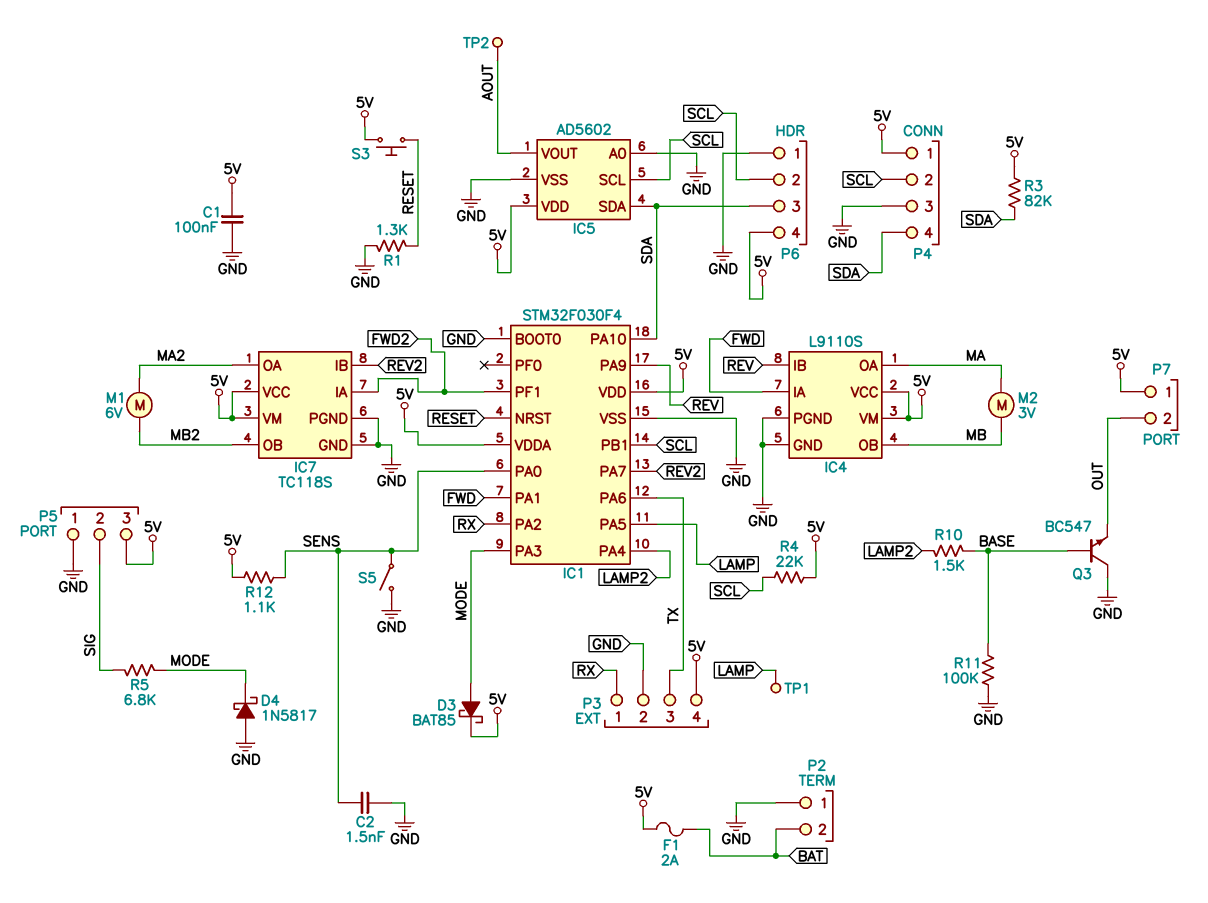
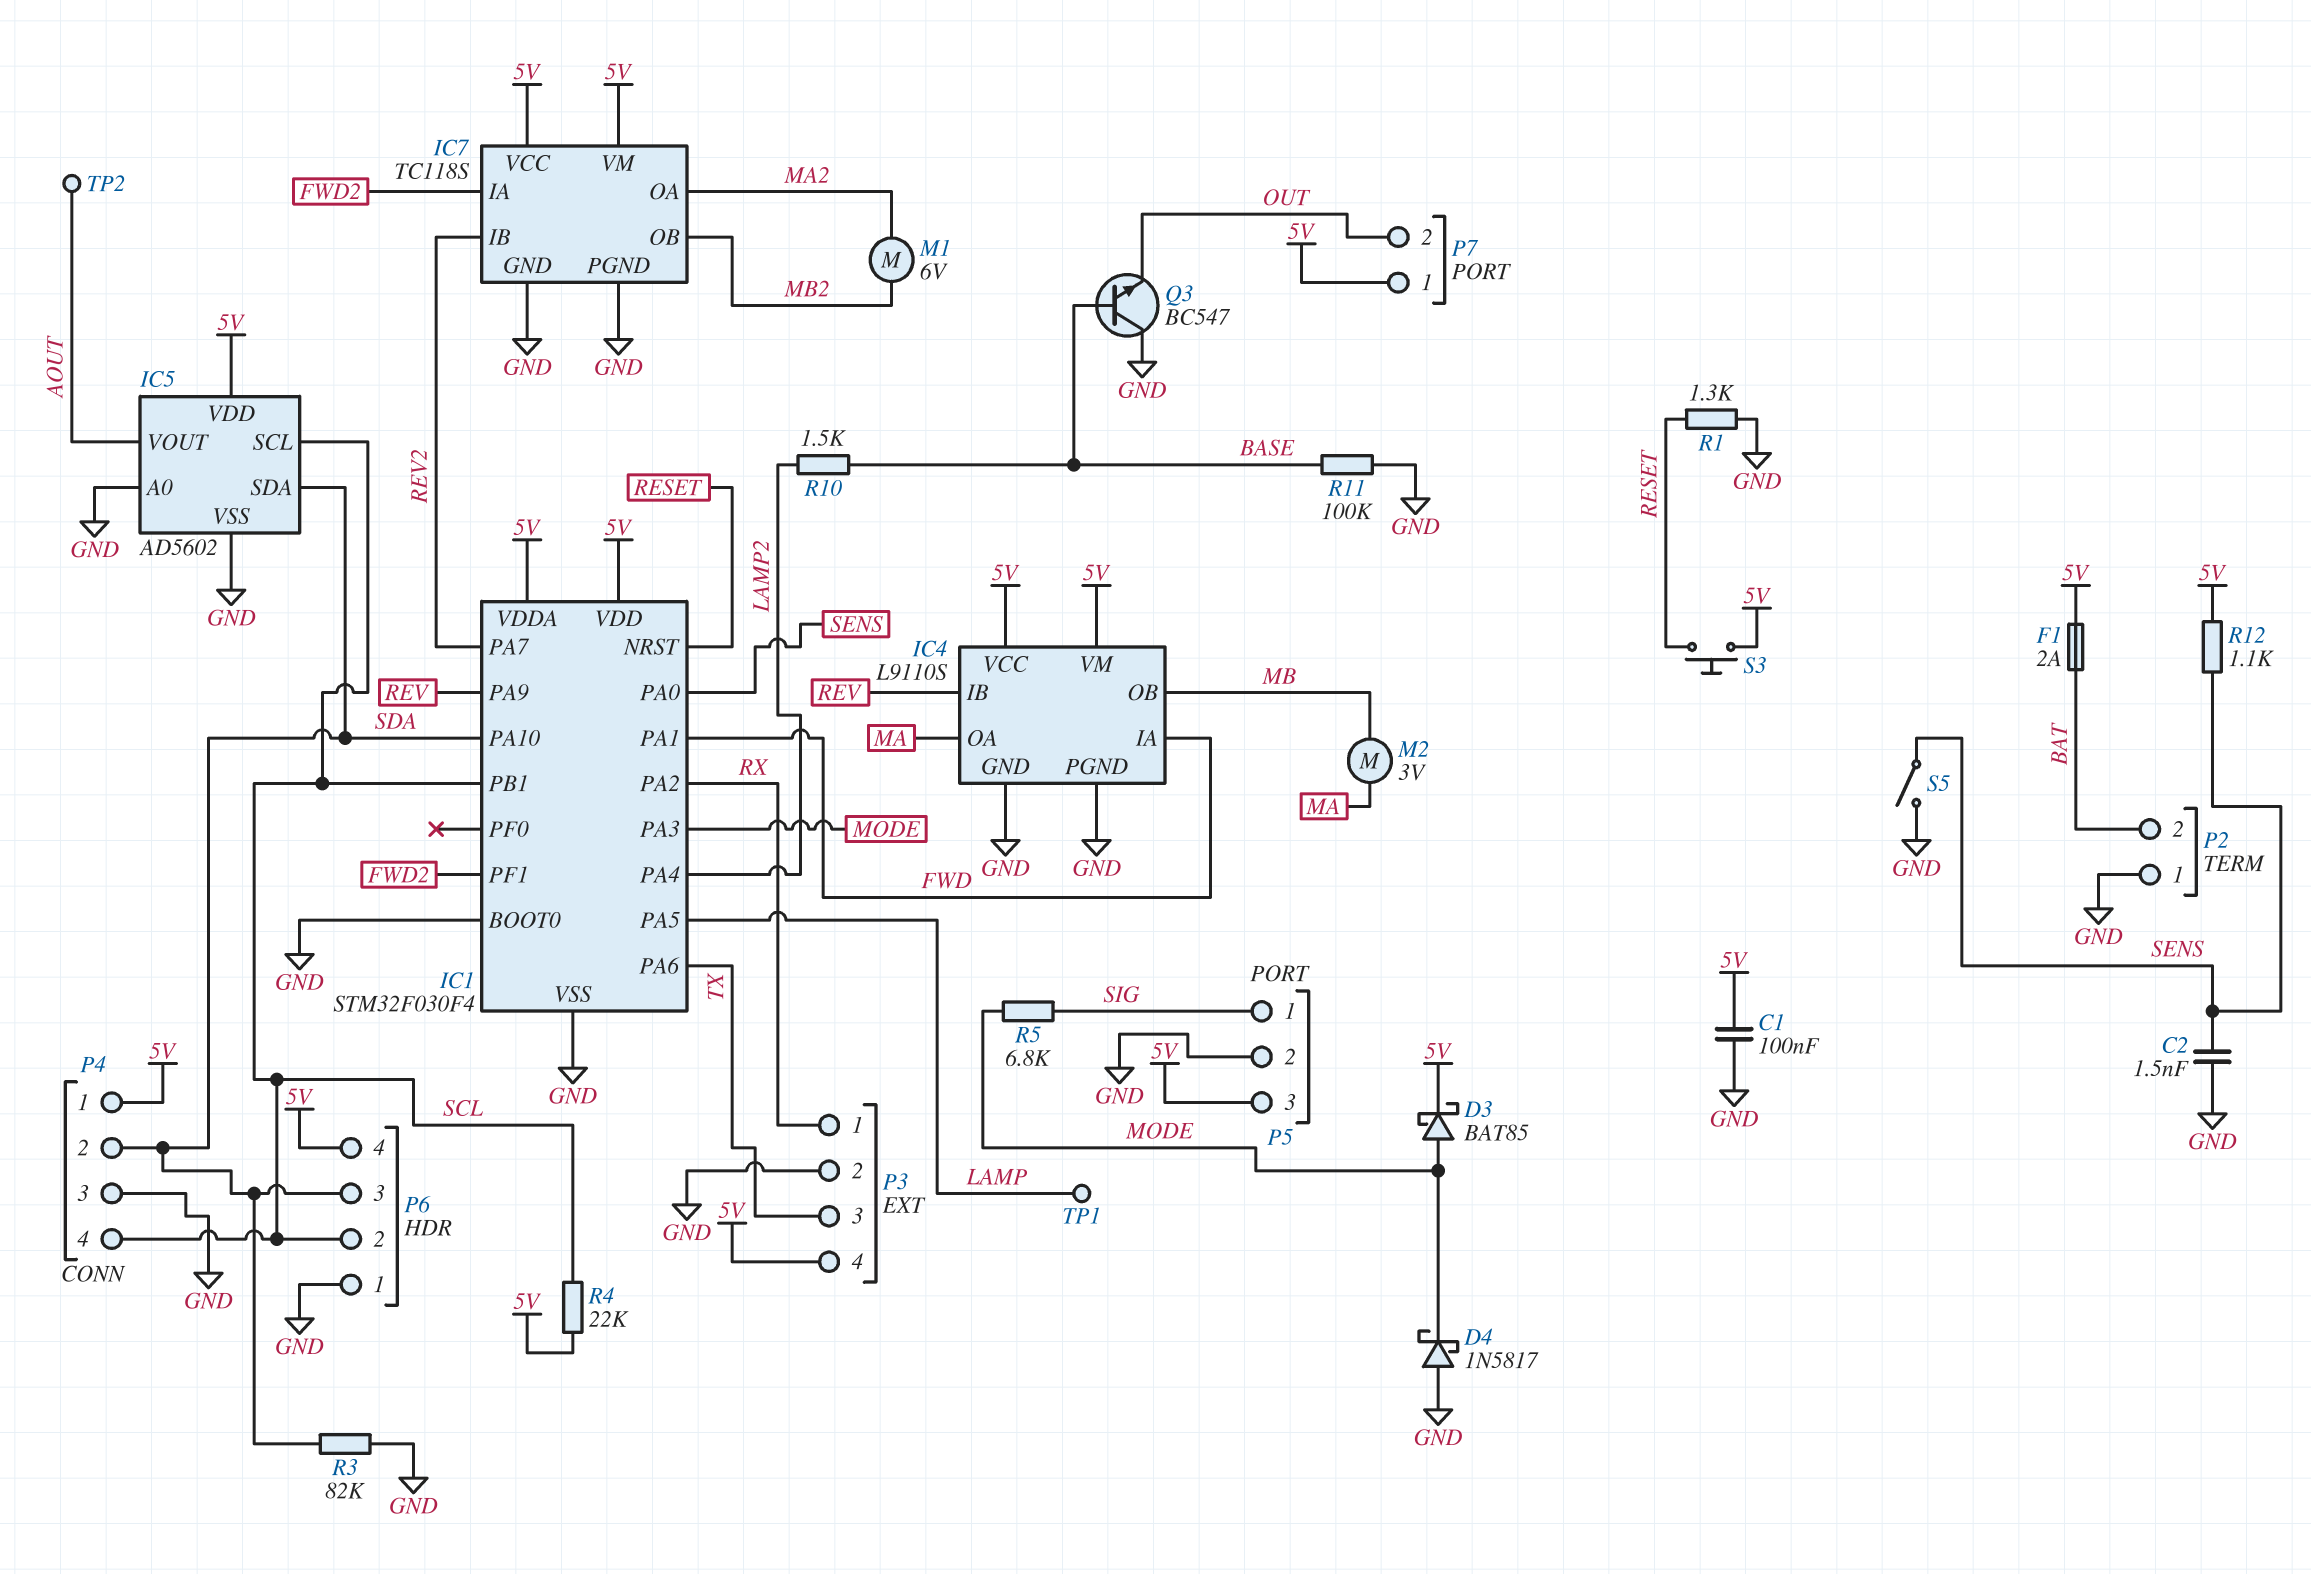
P4 pin 2: SCL -> SDA
P4 pin 4: SDA -> SCL
P5 pin 1: GND -> SIG
P5 pin 2: SIG -> GND
R3: 82k (5V, SDA) -> 82k (GND, SDA)

